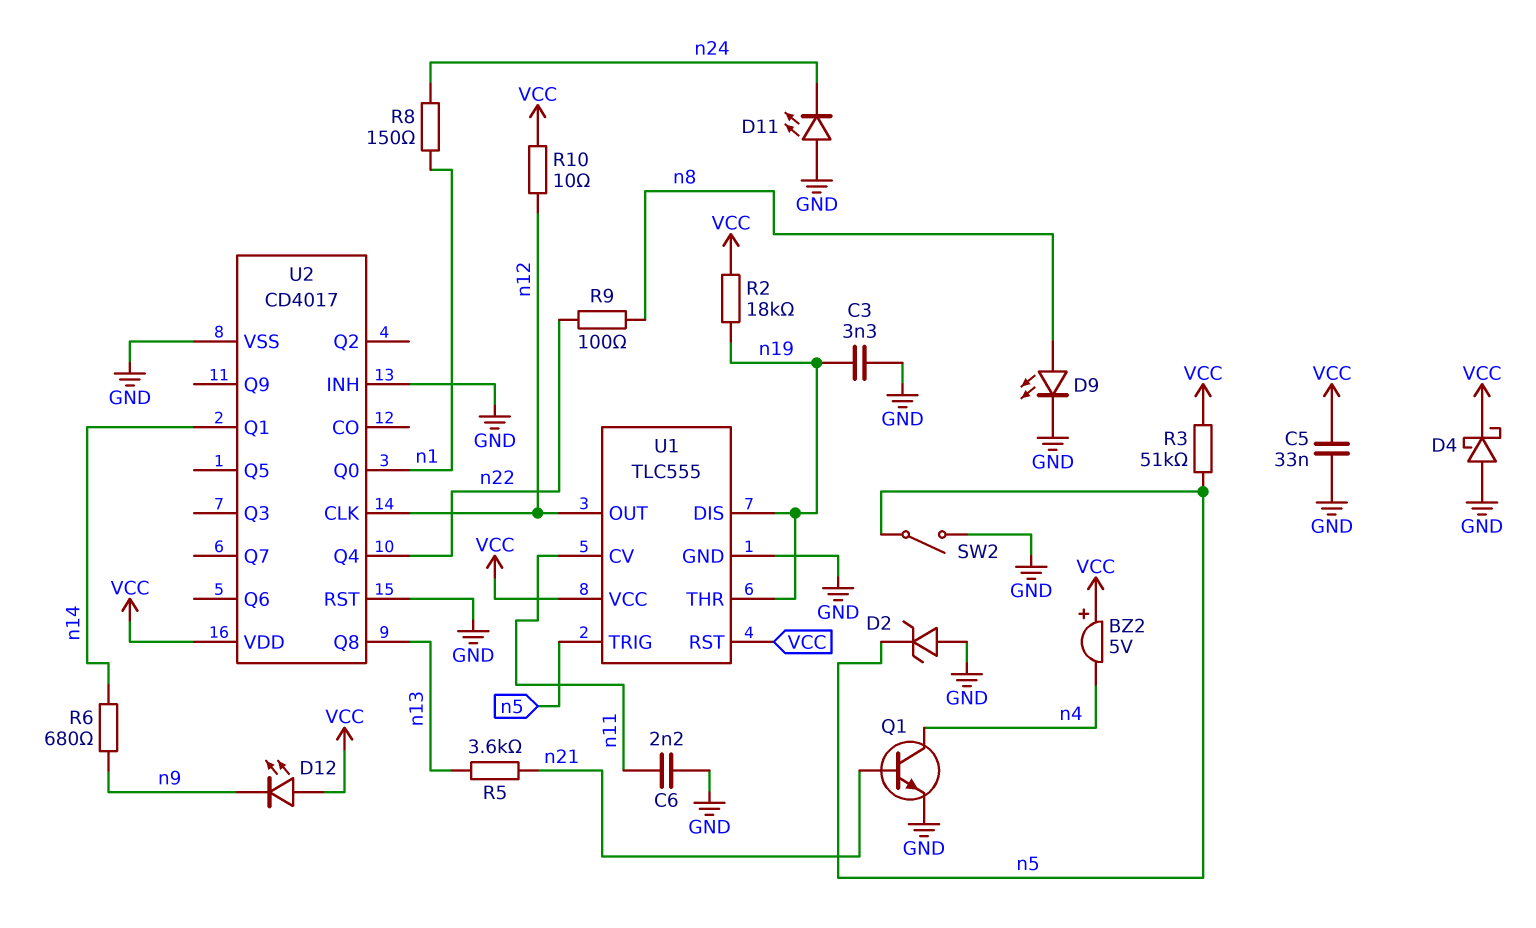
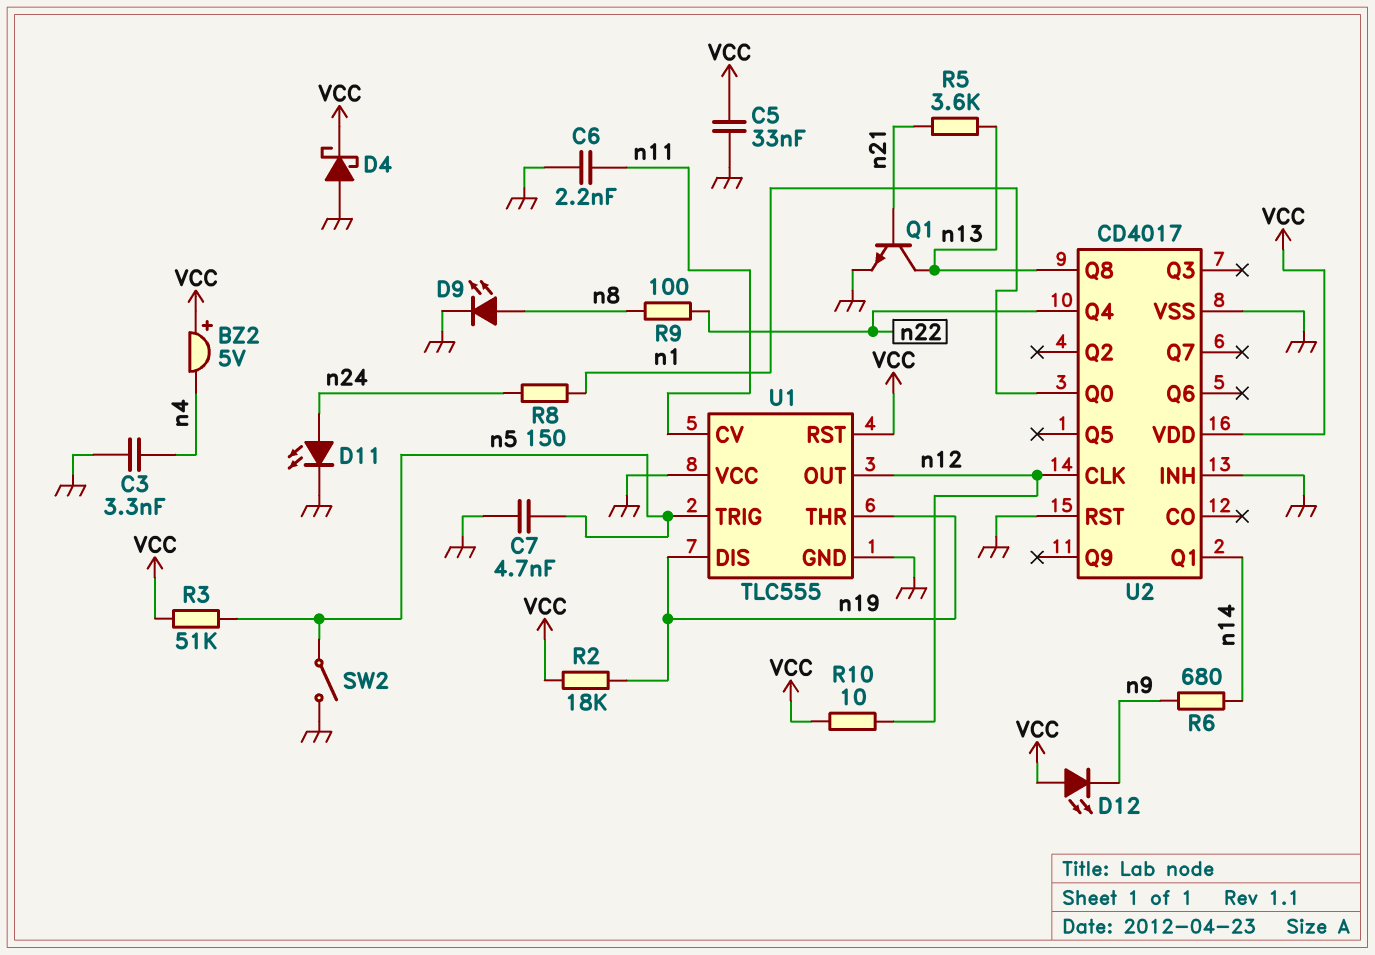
C3: 3.3nF (GND, n19) -> 3.3nF (GND, n4)
C7: none -> 4.7nF (GND, n5)
D2: zener (A GND, K n5) -> none
D11: LED (A GND, K n24) -> LED (A n24, K GND)
Q1: NPN (B n21, C n4, E GND) -> NPN (B n21, C n13, E GND)
U1 pin VCC: VCC -> GND

